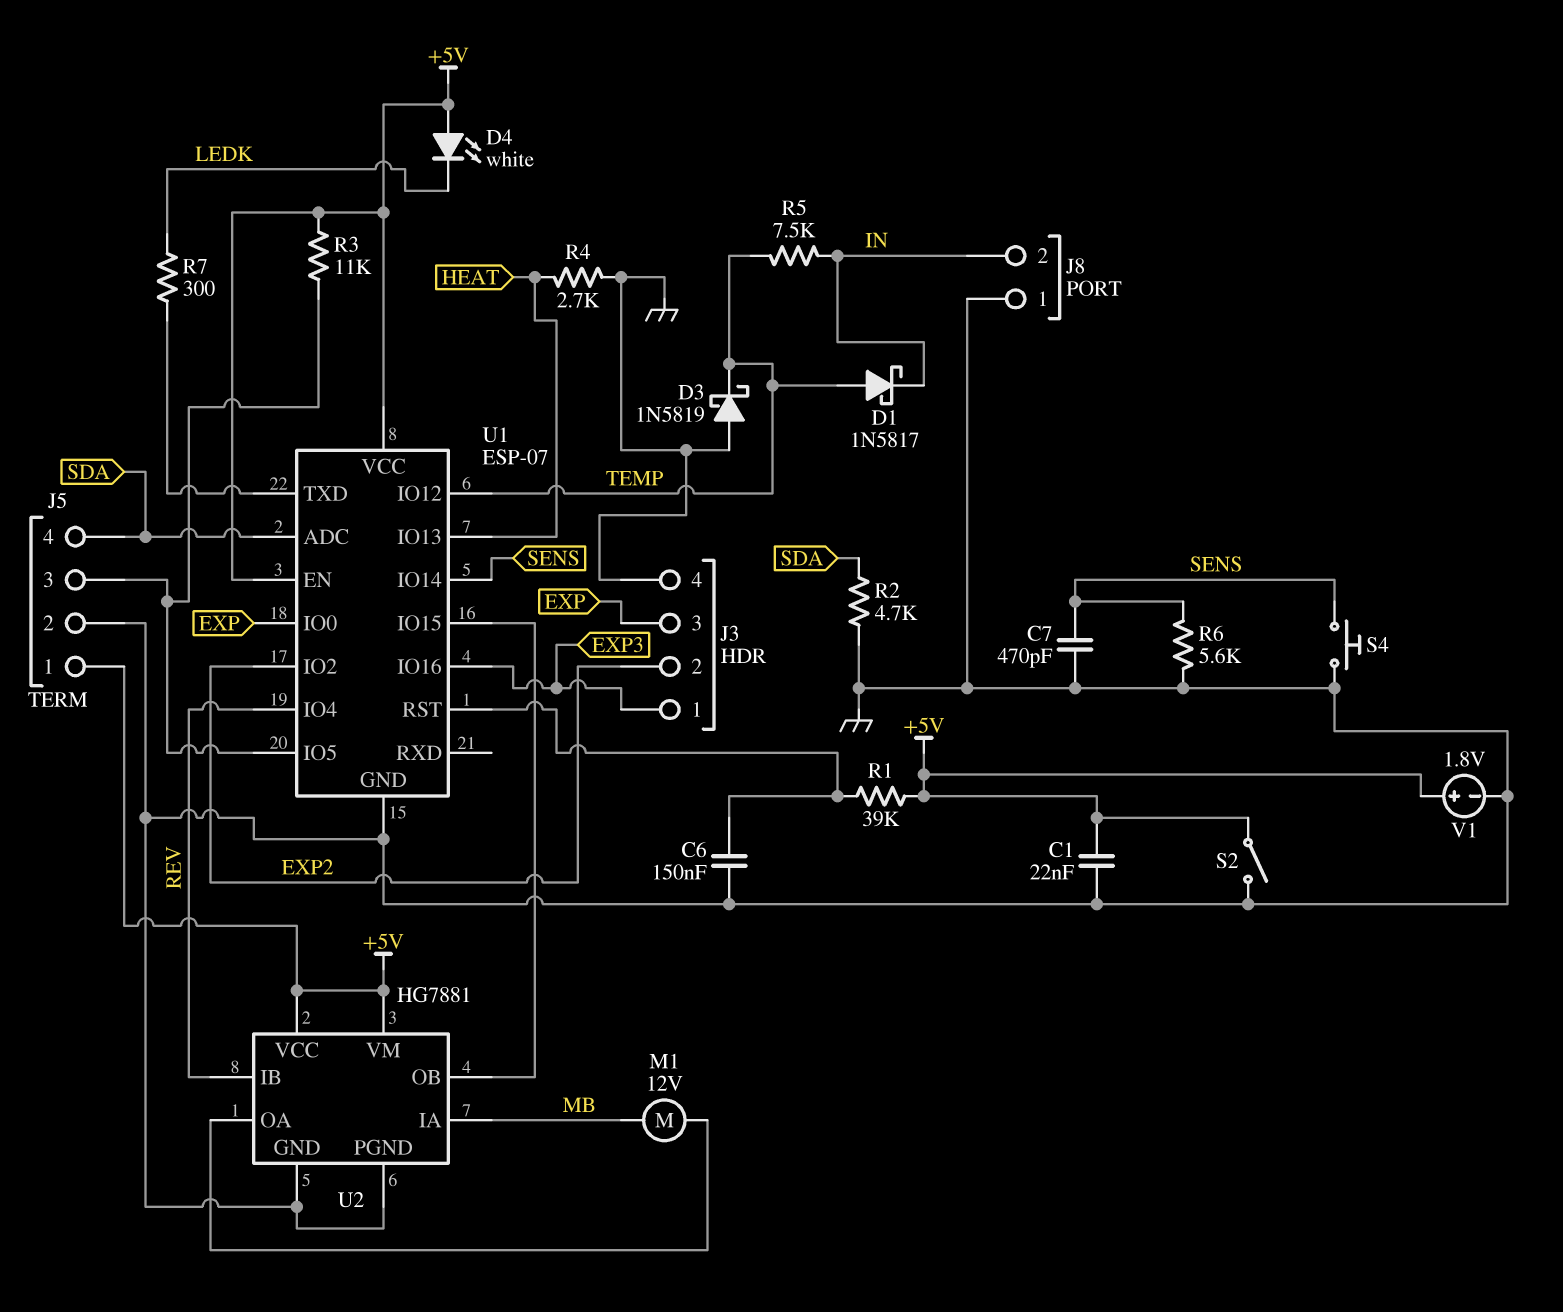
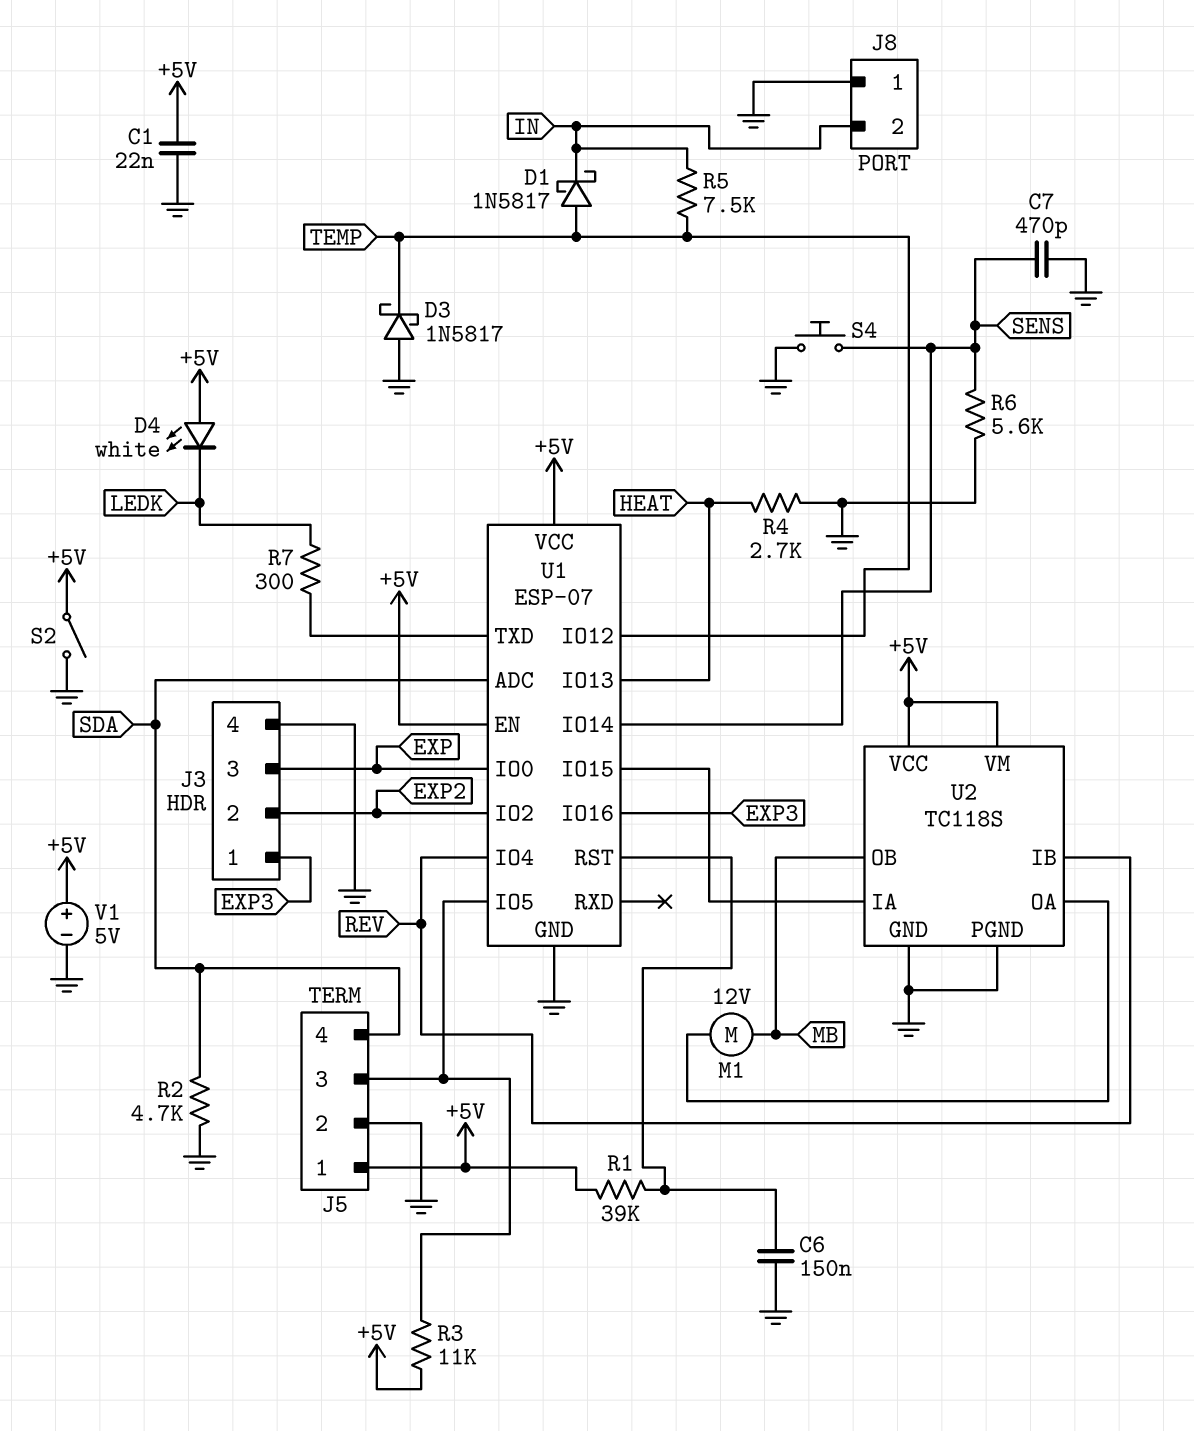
D3: schottky 1N5819 (A GND, K TEMP) -> schottky 1N5817 (A GND, K TEMP)
U2: HG7881 -> TC118S
U2 pin IA: MB -> U1/IO15
U2 pin OB: U1/IO15 -> MB
V1: 1.8V (plus +5V, minus GND) -> 5V (plus +5V, minus GND)

